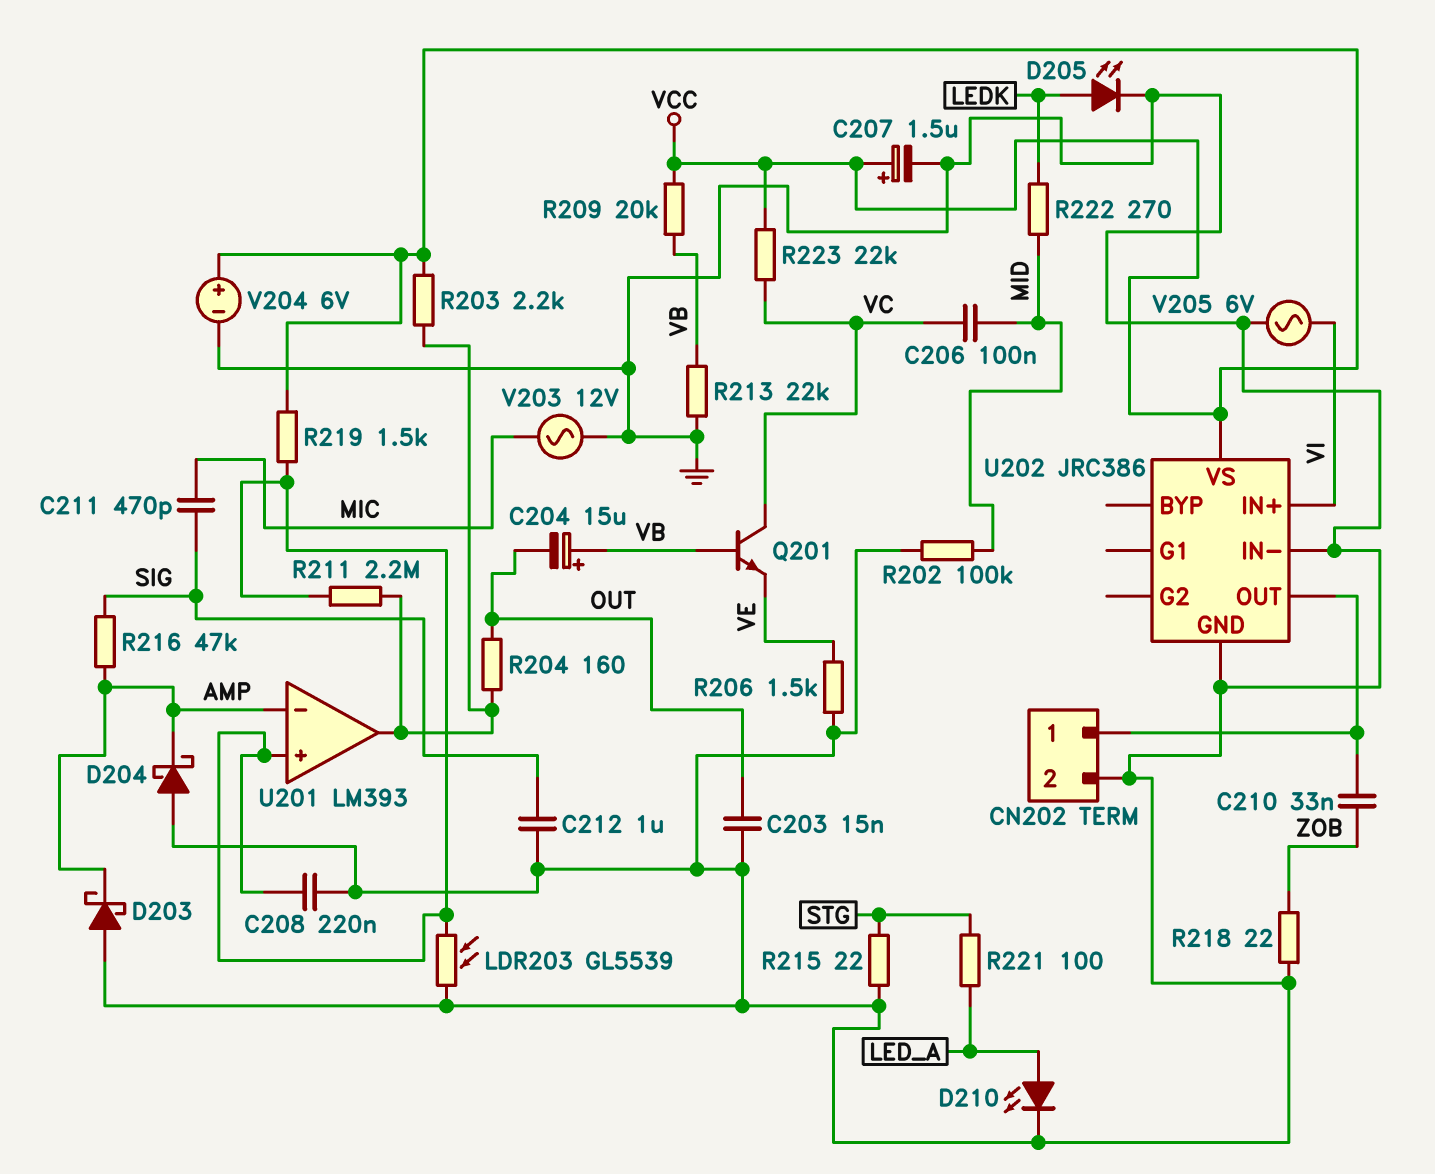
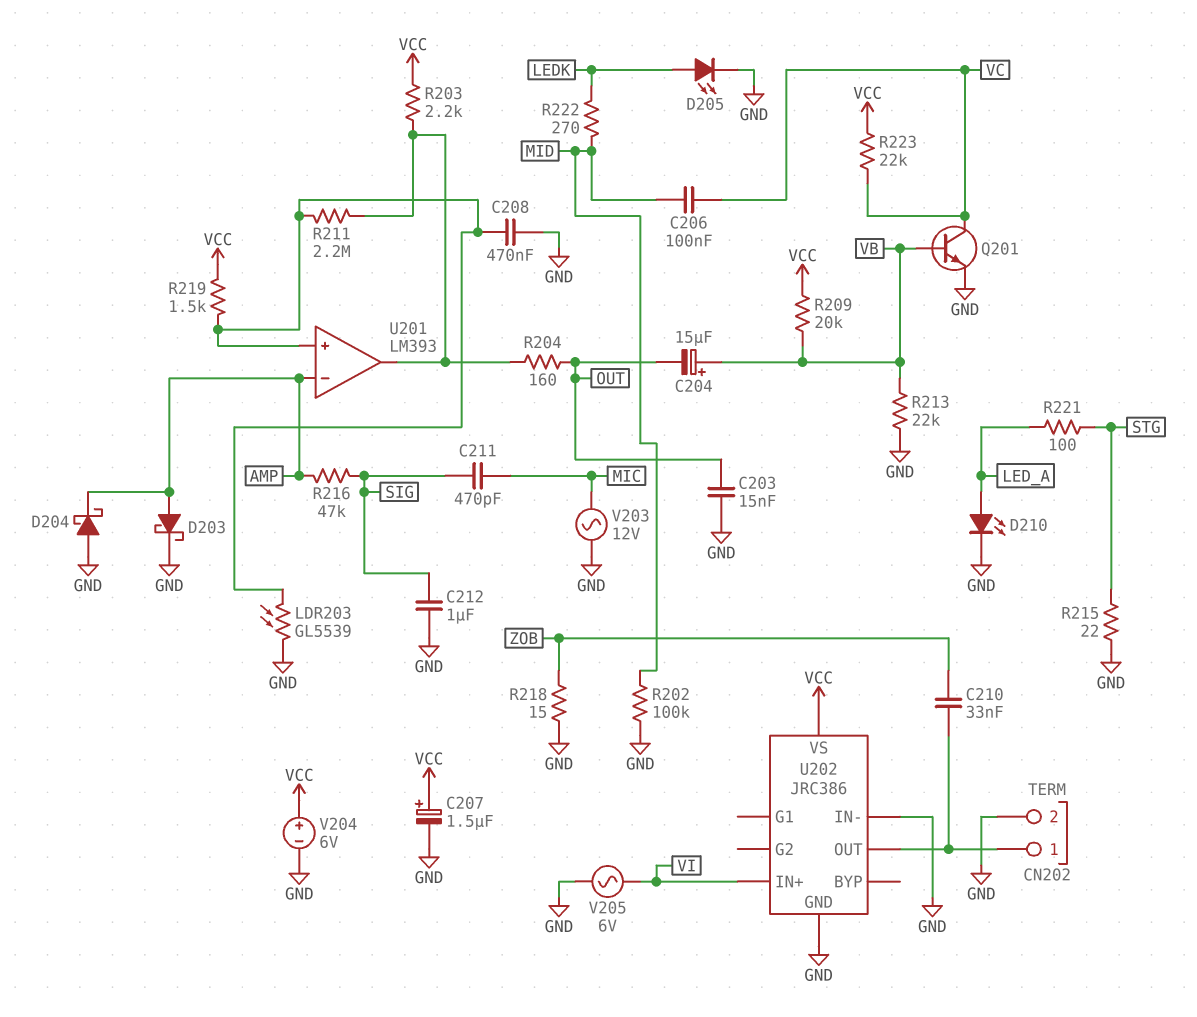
C208: 220nF (GND, U201/in+) -> 470nF (GND, U201/in+)
D203: schottky (A GND, K AMP) -> schottky (A AMP, K GND)
Q201: NPN (B VB, C VC, E VE) -> NPN (B VB, C VC, E GND)
R206: 1.5k (GND, VE) -> none
R218: 22 (GND, ZOB) -> 15 (GND, ZOB)

